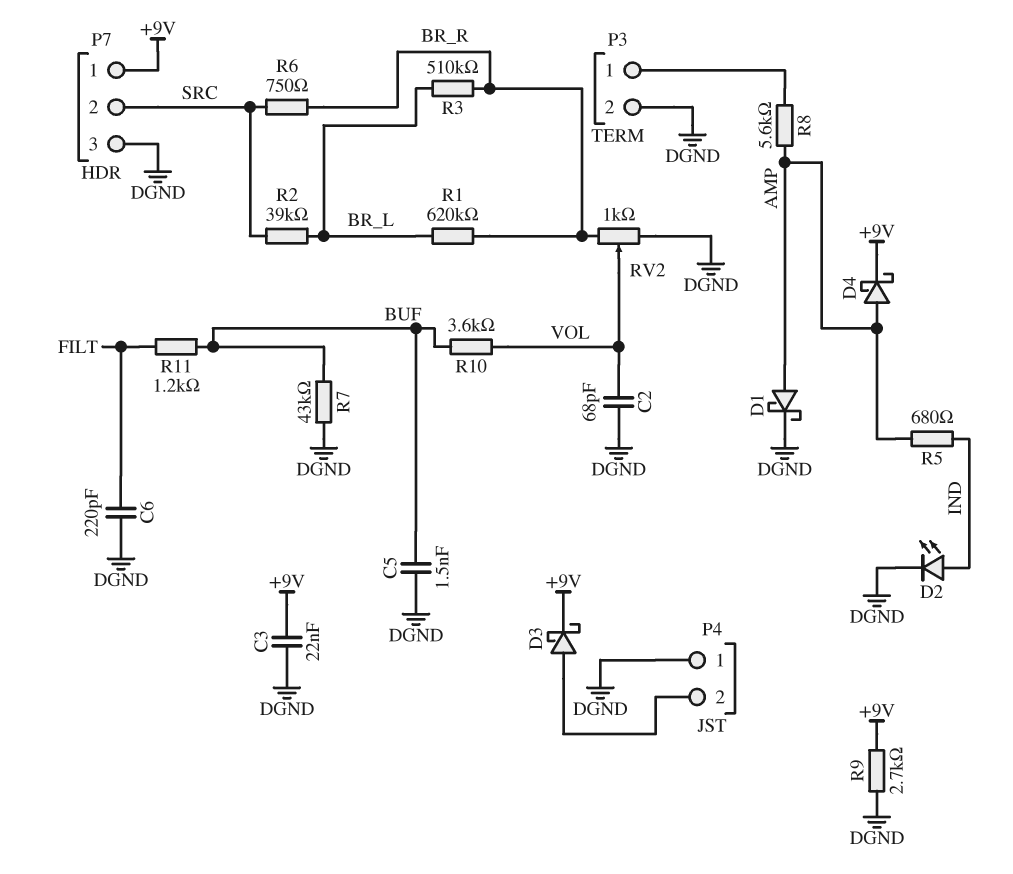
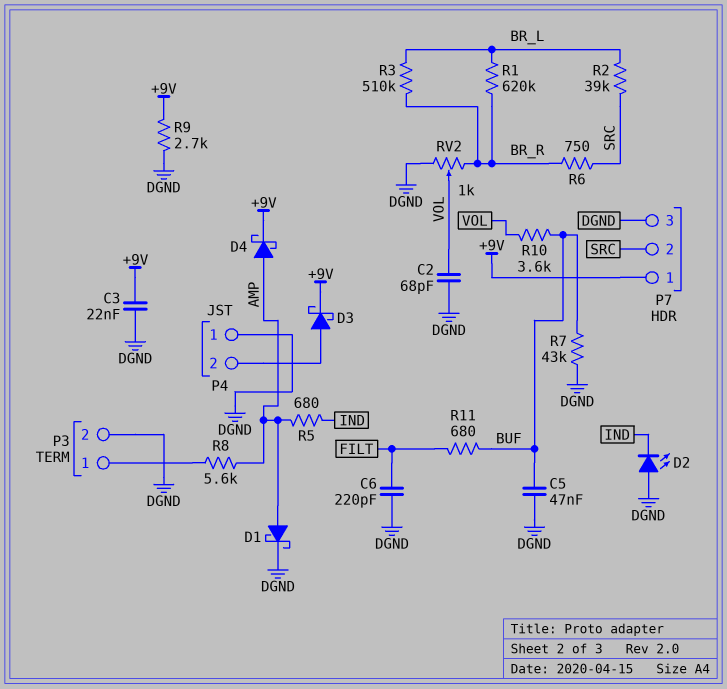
C5: 1.5nF (BUF, DGND) -> 47nF (BUF, DGND)
D2: LED (A IND, K DGND) -> LED (A DGND, K IND)
R11: 1.2k (BUF, FILT) -> 680 (BUF, FILT)

